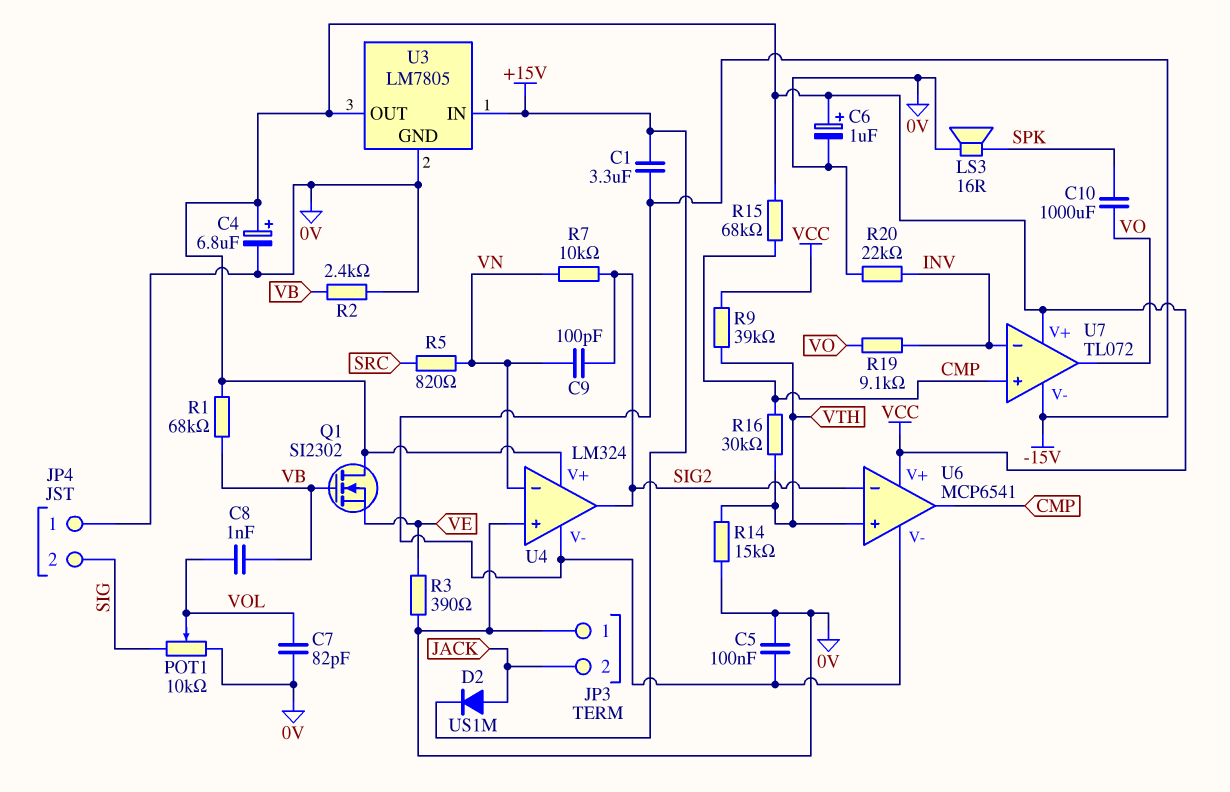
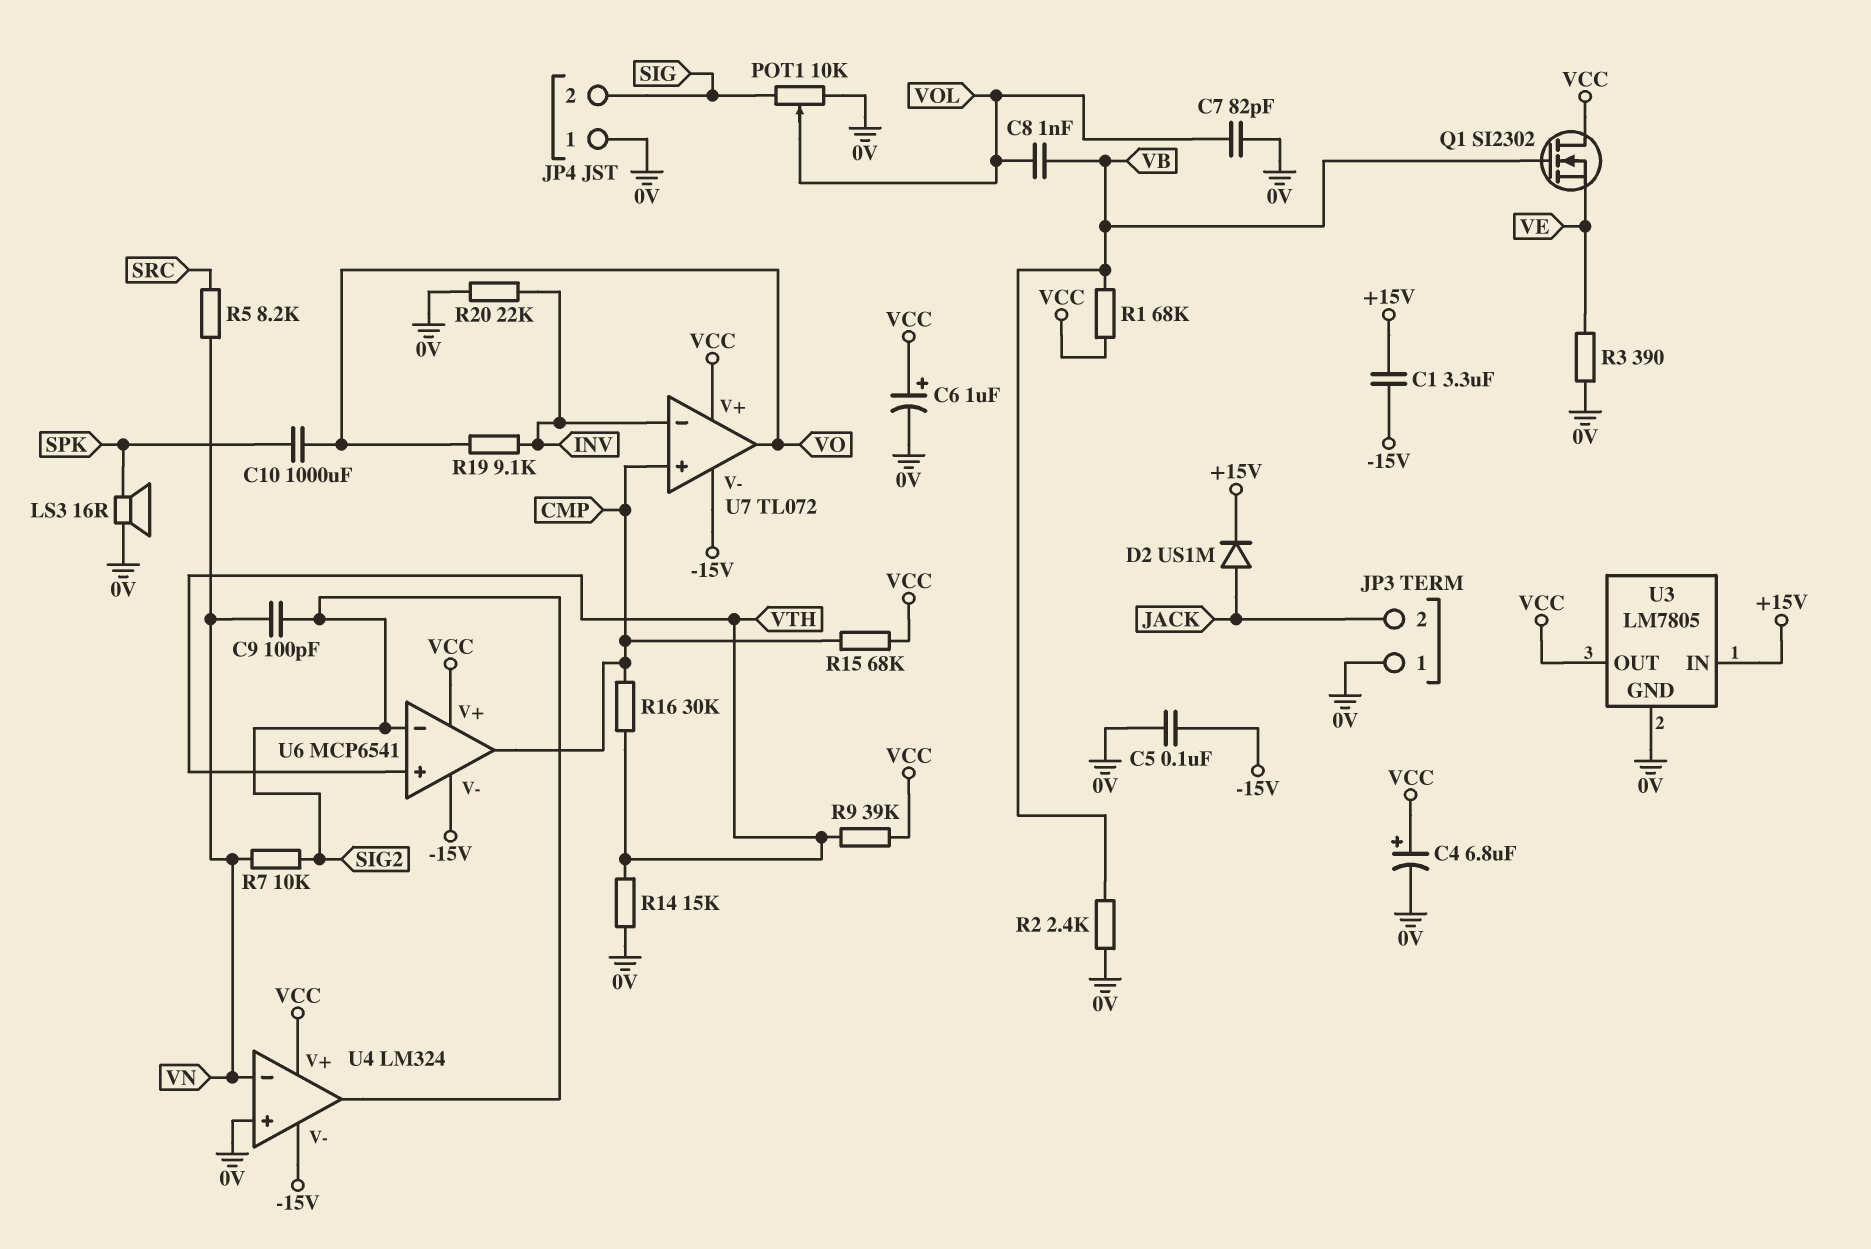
R5: 820 (SRC, VN) -> 8.2k (SRC, VN)

